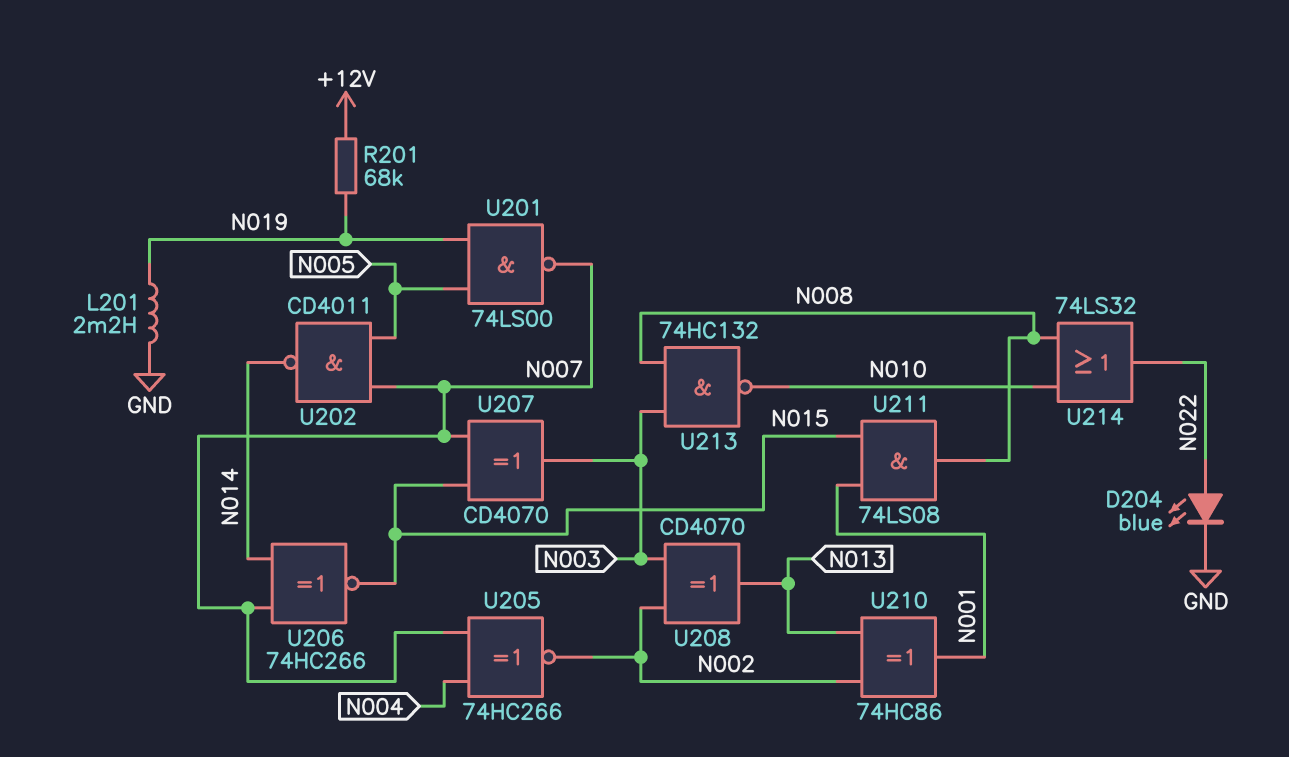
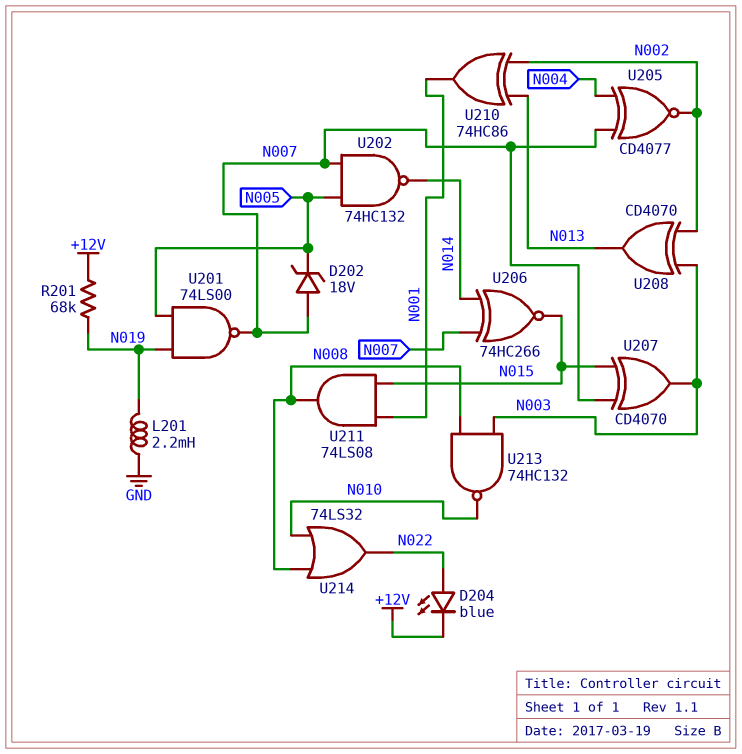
D202: none -> zener 18V (A N007, K N005)
D204: LED blue (A N022, K GND) -> LED blue (A N022, K +12V)
U202: NAND CD4011 (in N005, in N007, out N014) -> NAND 74HC132 (in N005, in N007, out N014)
U205: XNOR 74HC266 (in N004, in N007, out N002) -> XNOR CD4077 (in N004, in N007, out N002)

